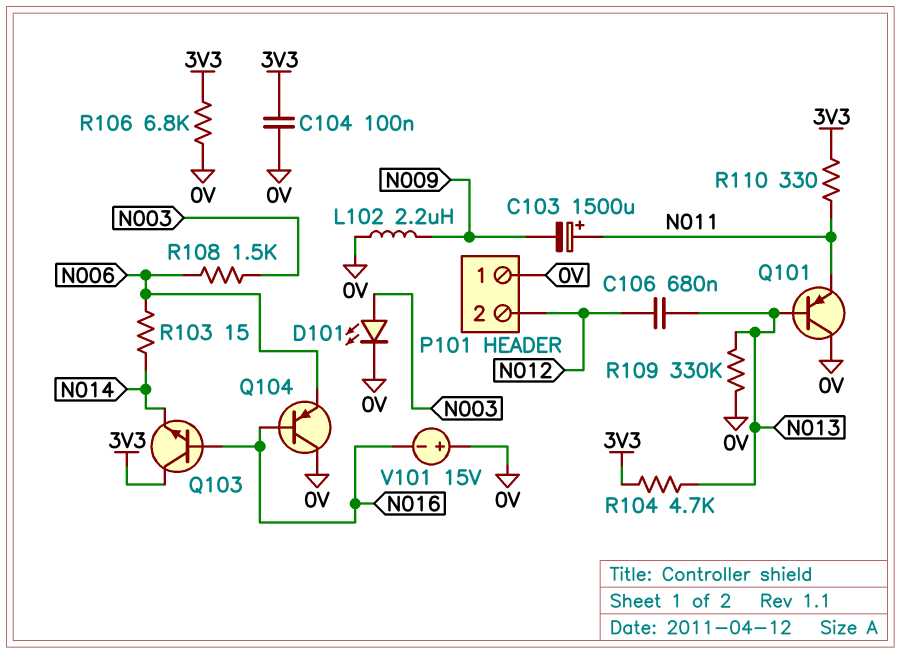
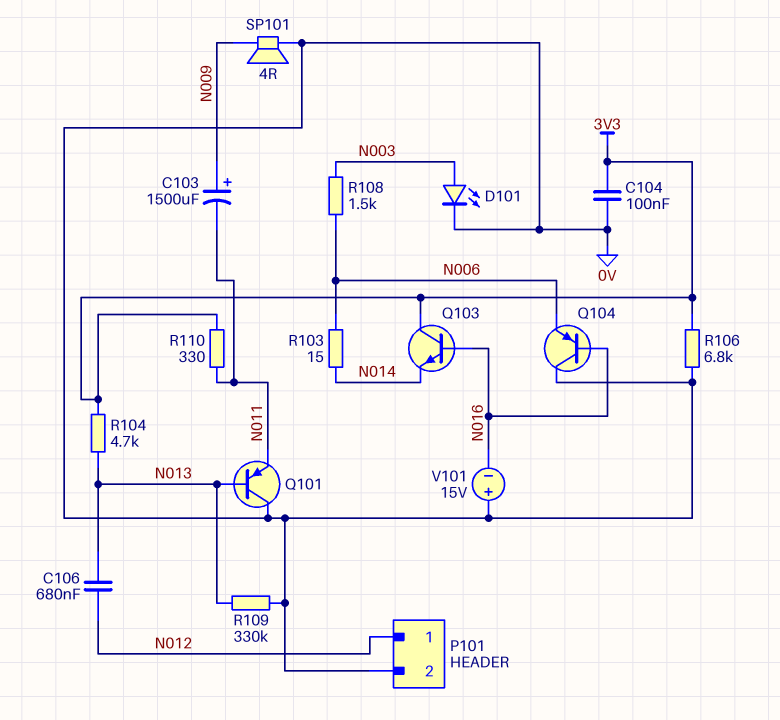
C103: 1500uF (plus N011, minus N009) -> 1500uF (plus N009, minus N011)
L102: 2.2uH (0V, N009) -> none
P101 pin 1: 0V -> N012
P101 pin 2: N012 -> 0V
SP101: none -> speaker 4R (0V, N009)

